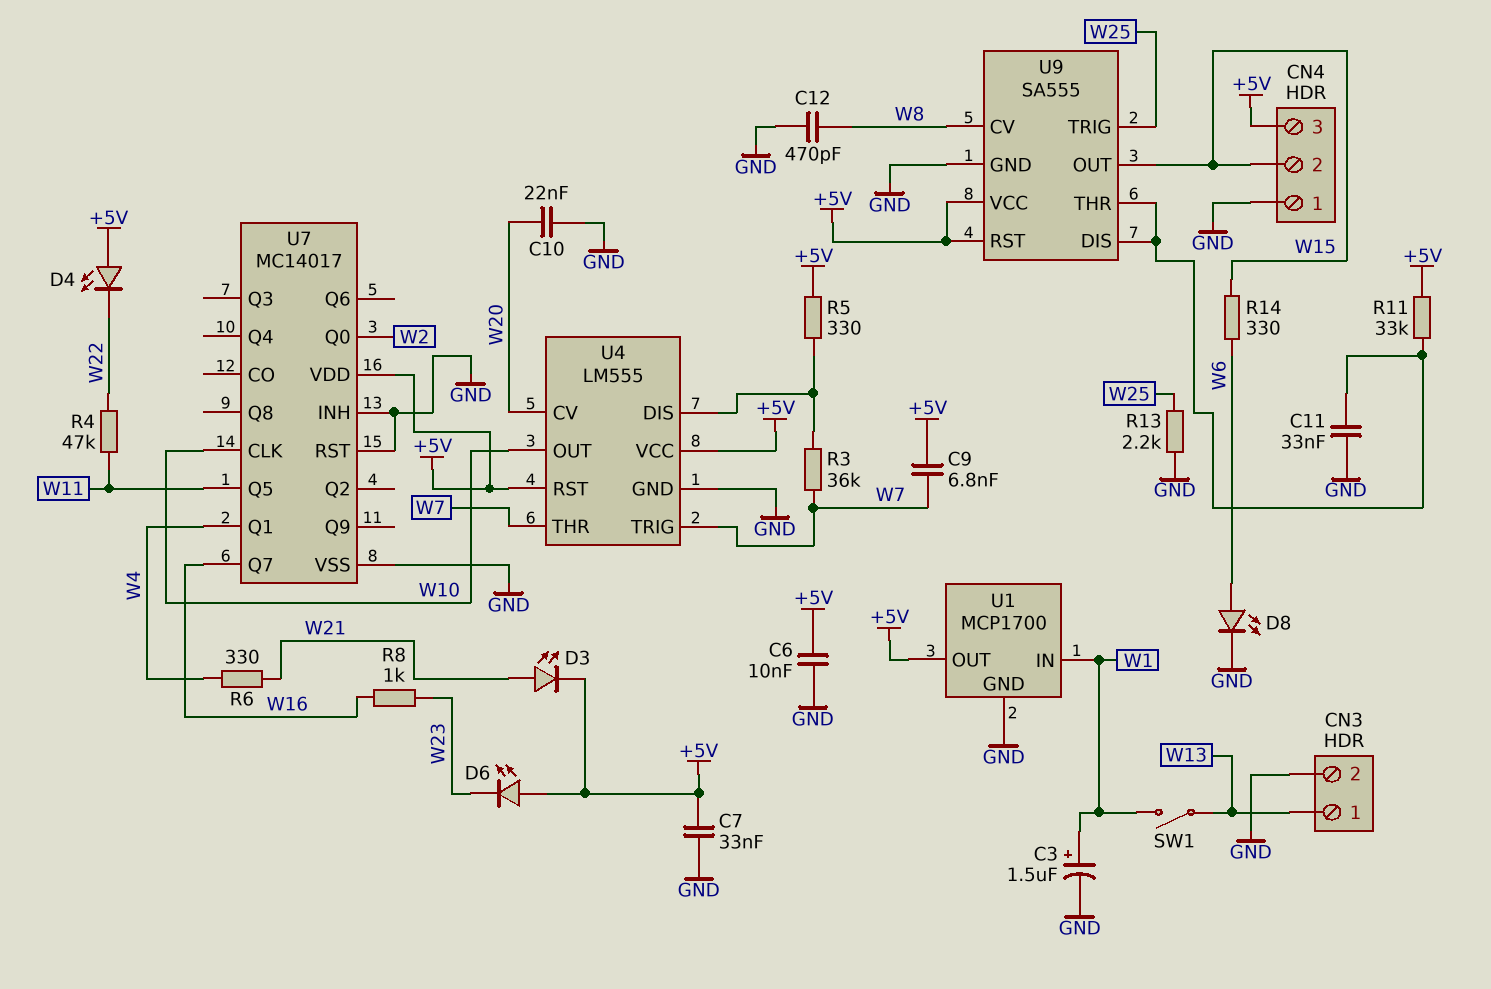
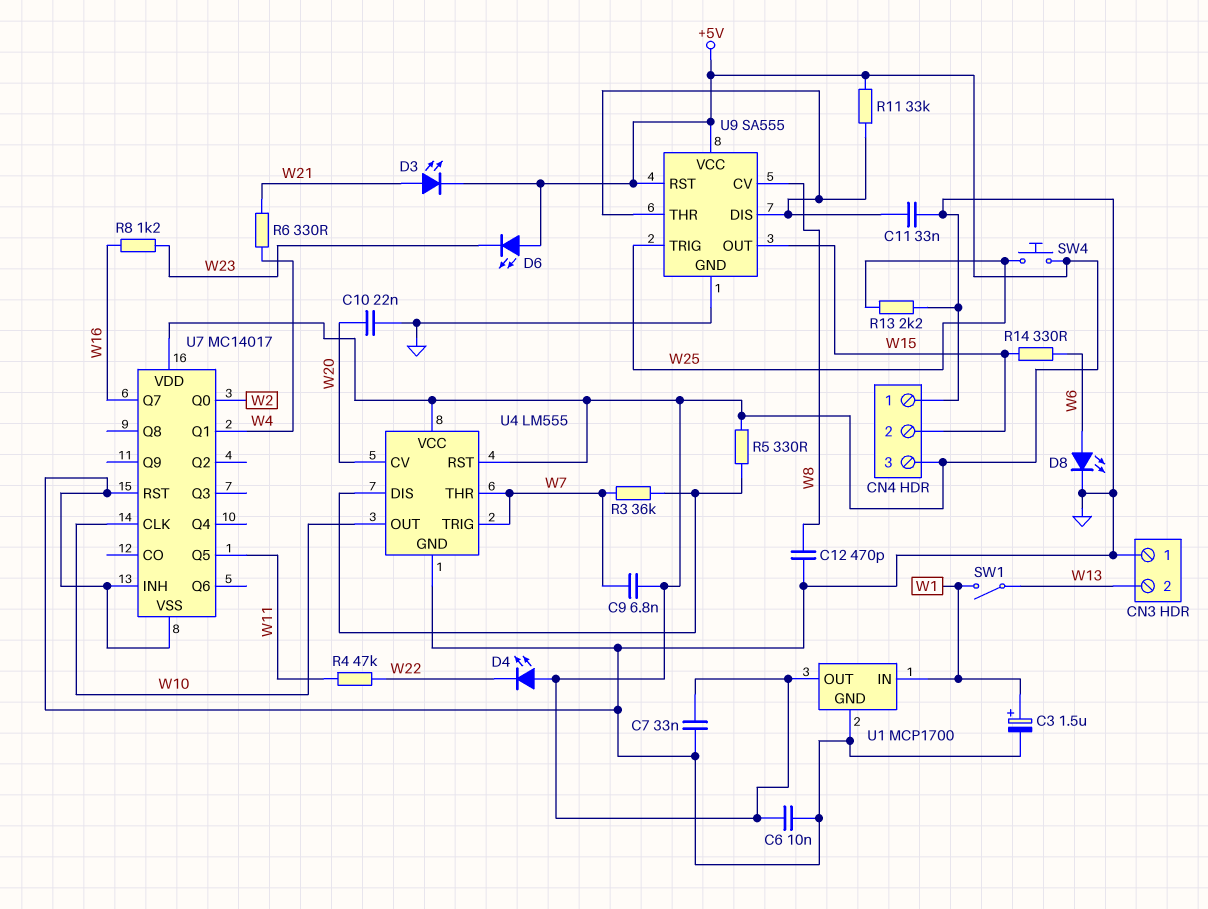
CN3 pin 1: W13 -> GND
CN3 pin 2: GND -> W13
R8: 1k (W16, W23) -> 1.2k (W16, W23)
SW4: none -> button (+5V, W25)

